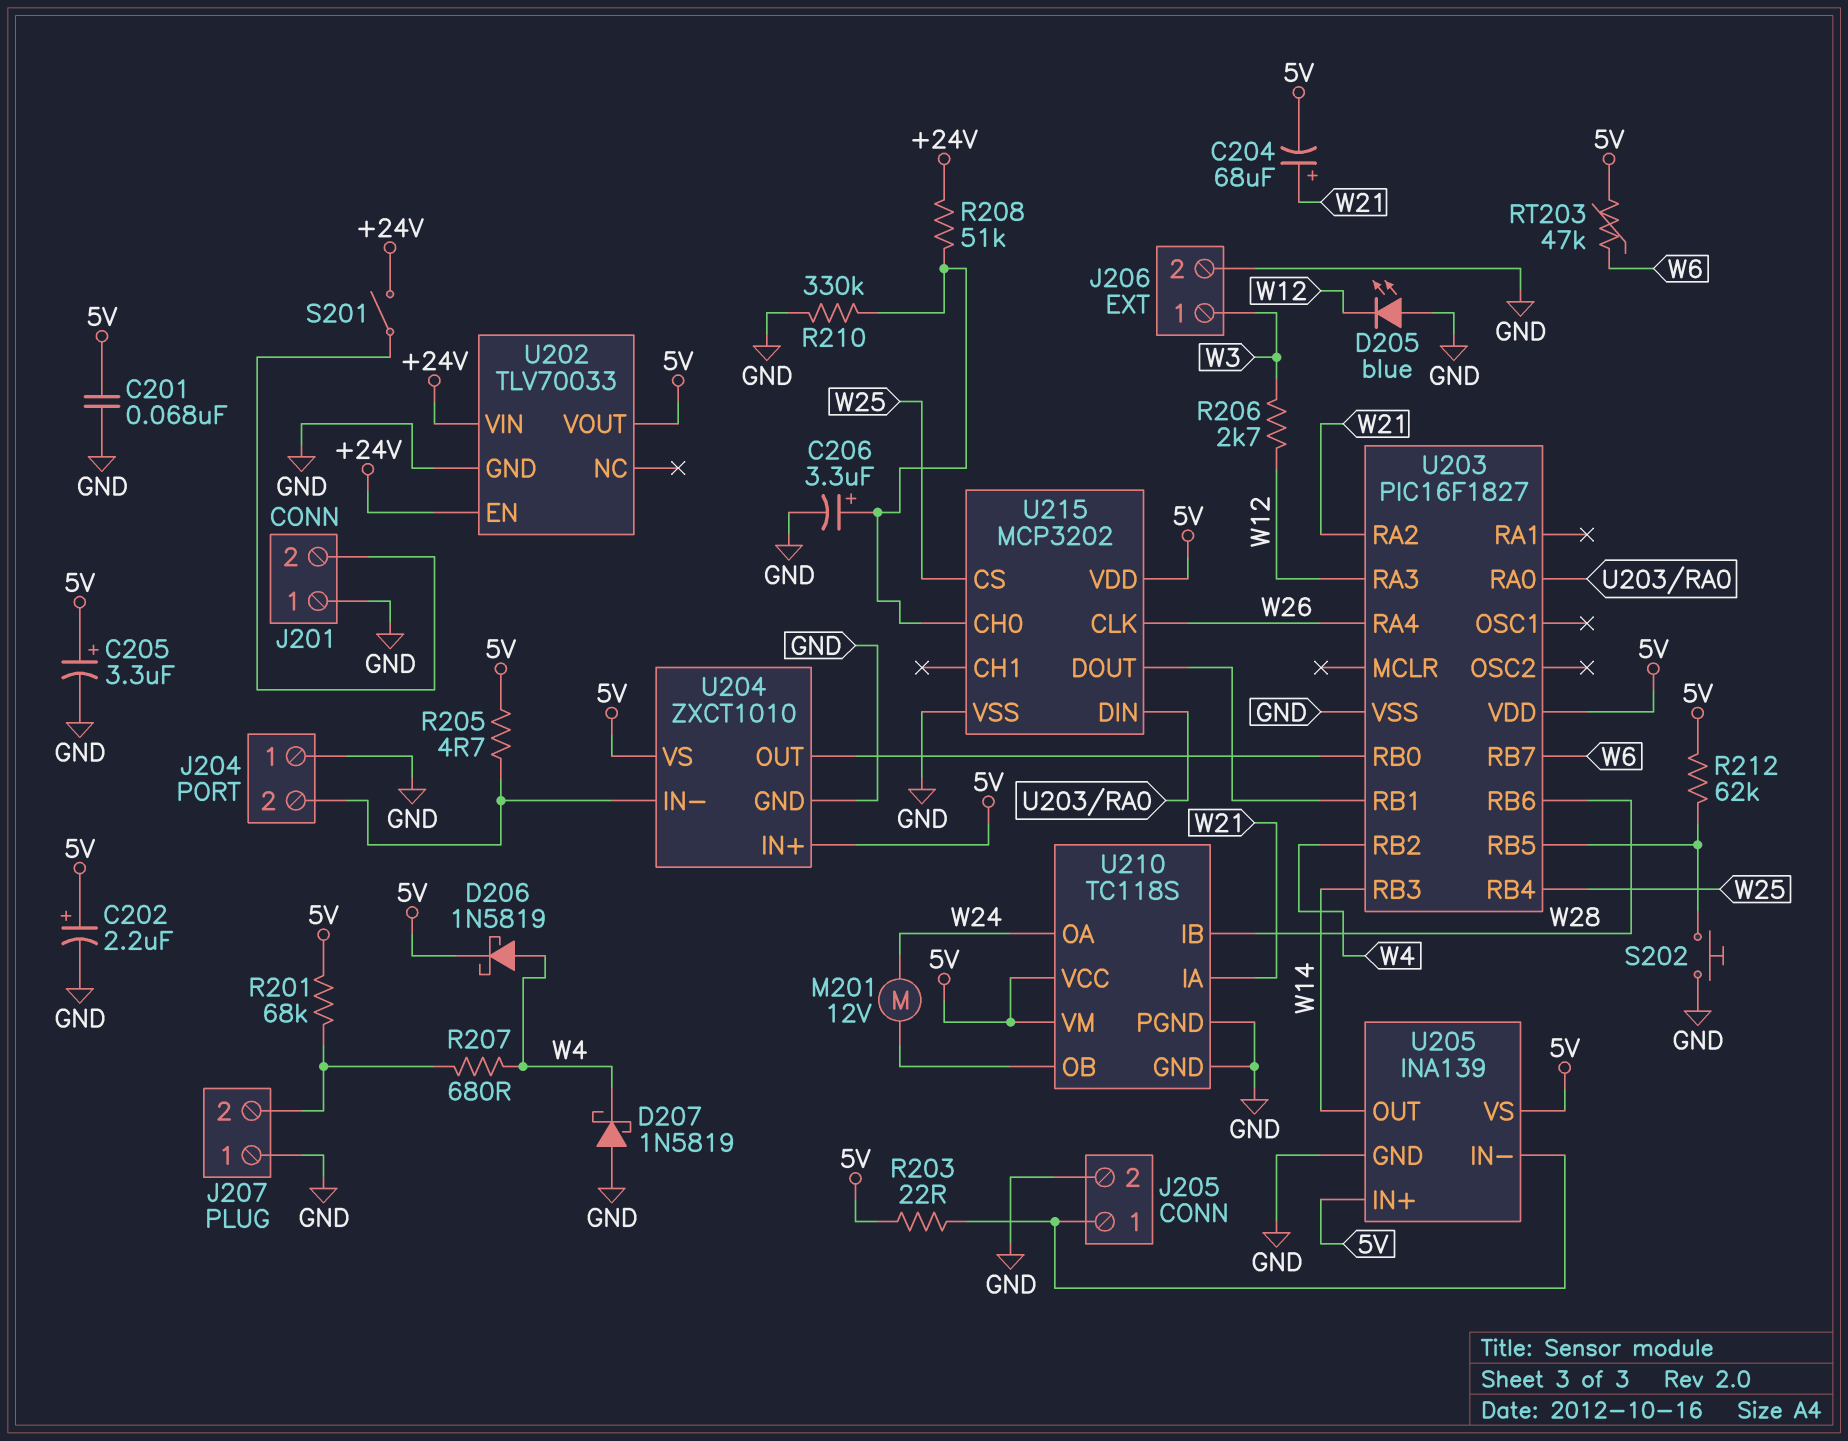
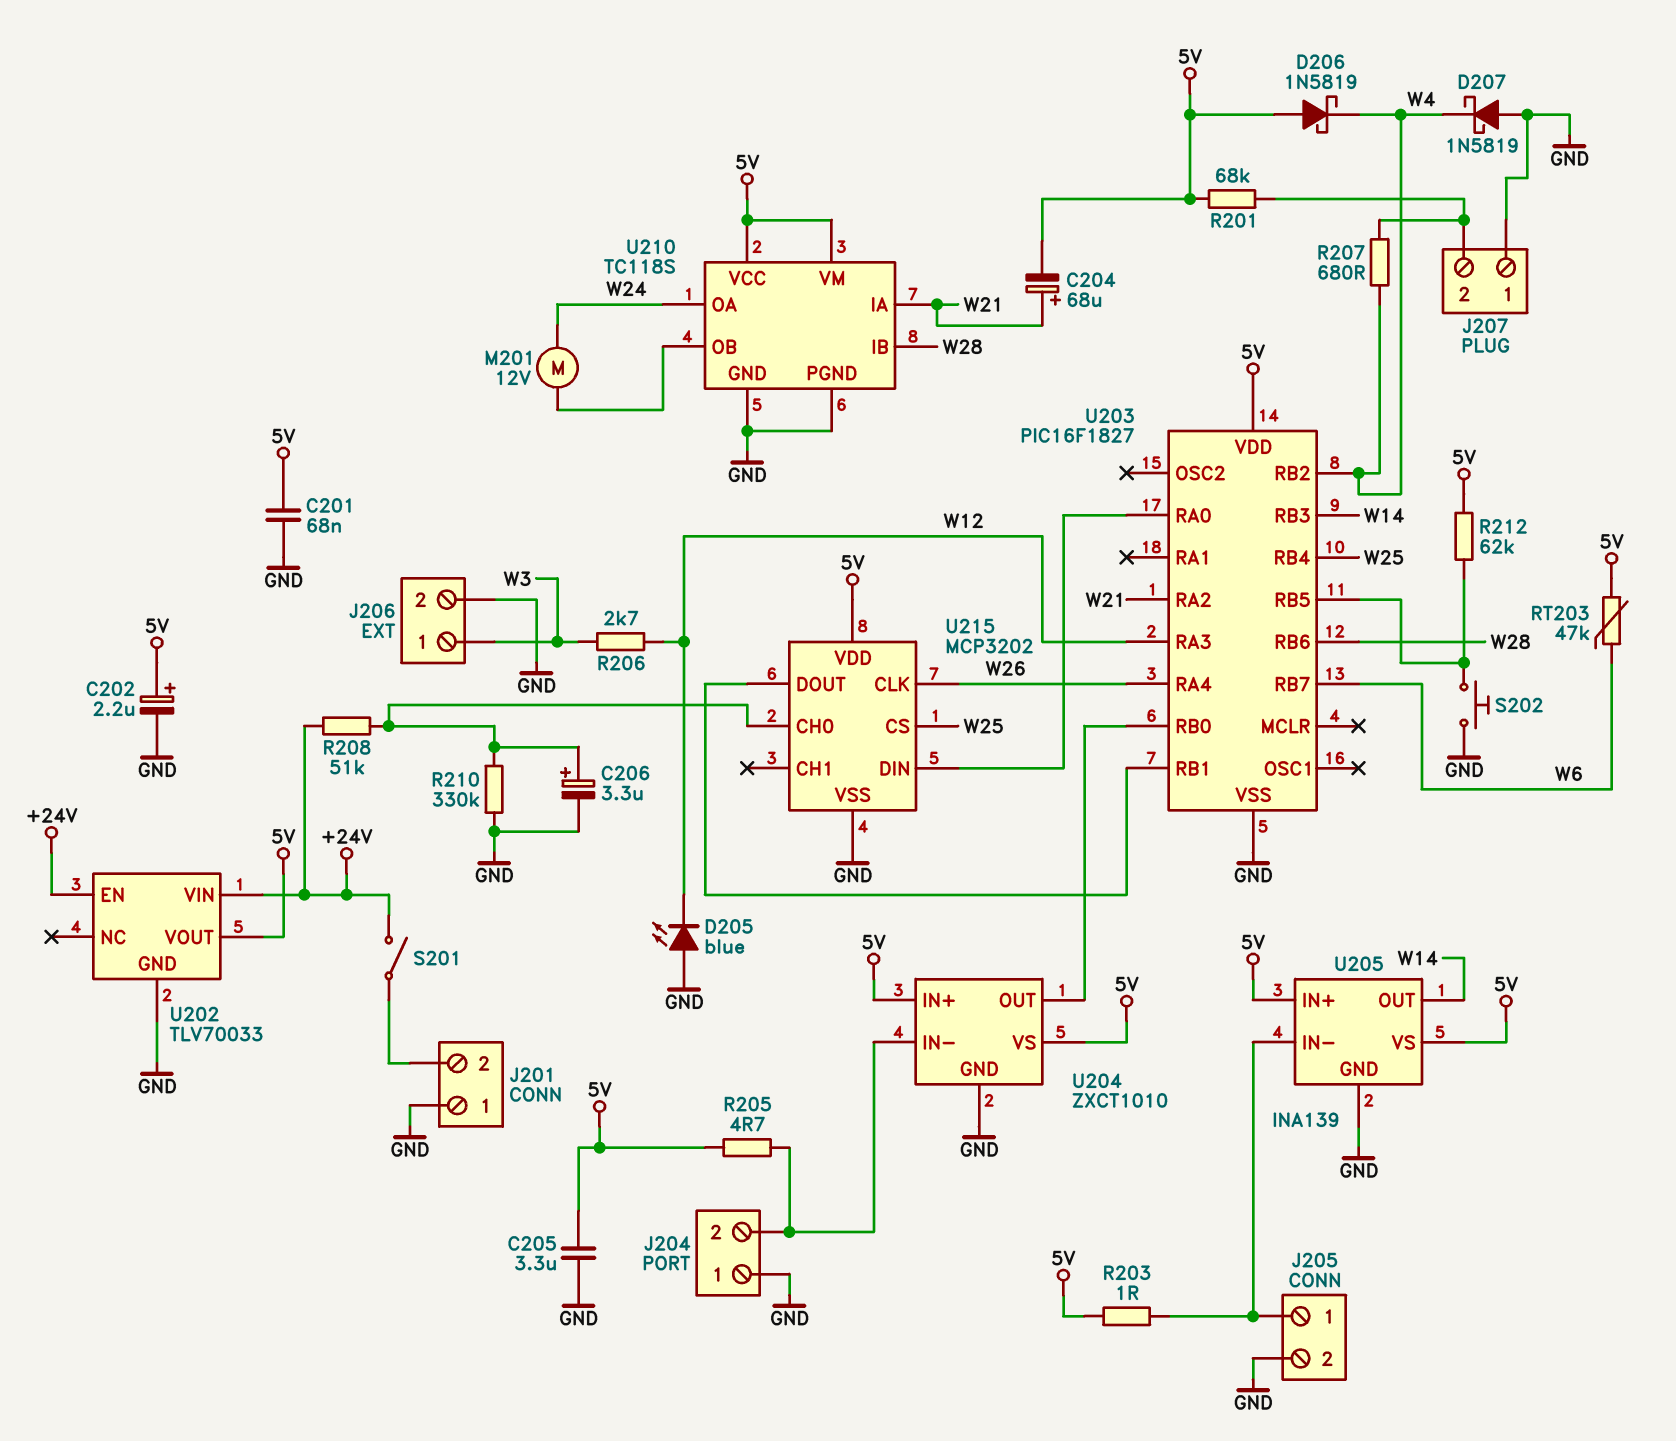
C205: 3.3uF (plus 5V, minus GND) -> 3.3uF (5V, GND)
D206: schottky 1N5819 (A W4, K 5V) -> schottky 1N5819 (A 5V, K W4)
R203: 22 (5V, J205/1) -> 1 (5V, J205/1)

